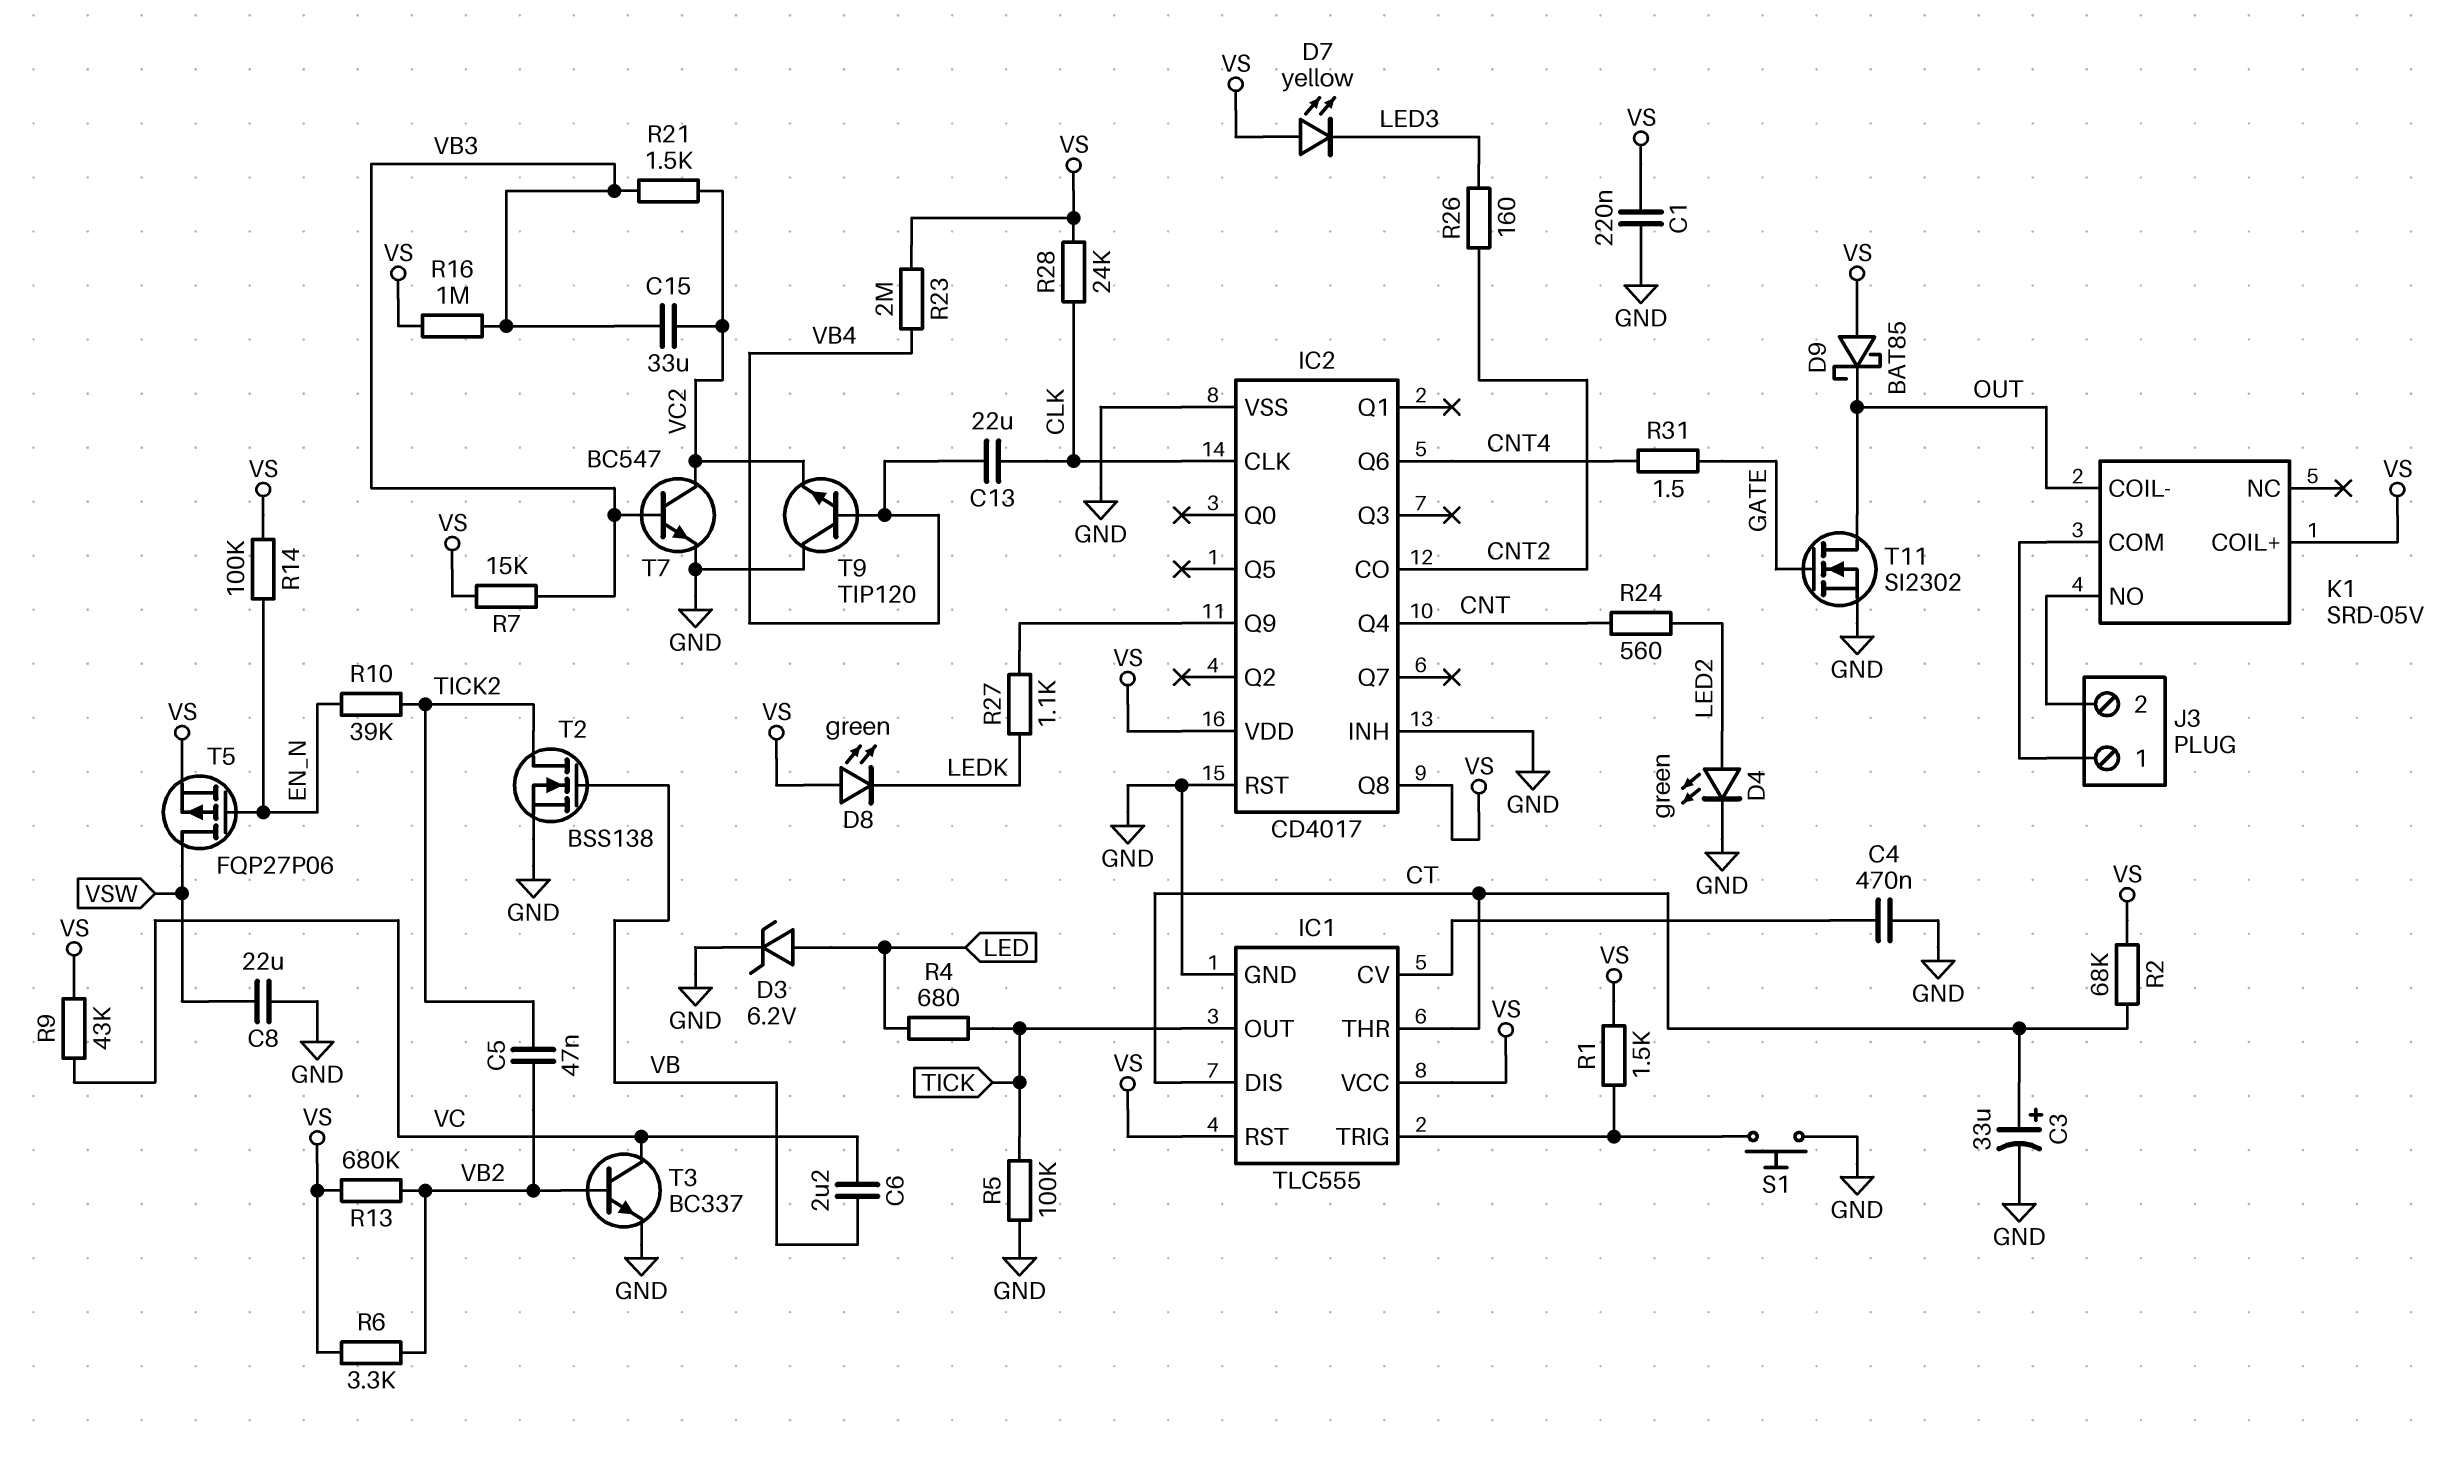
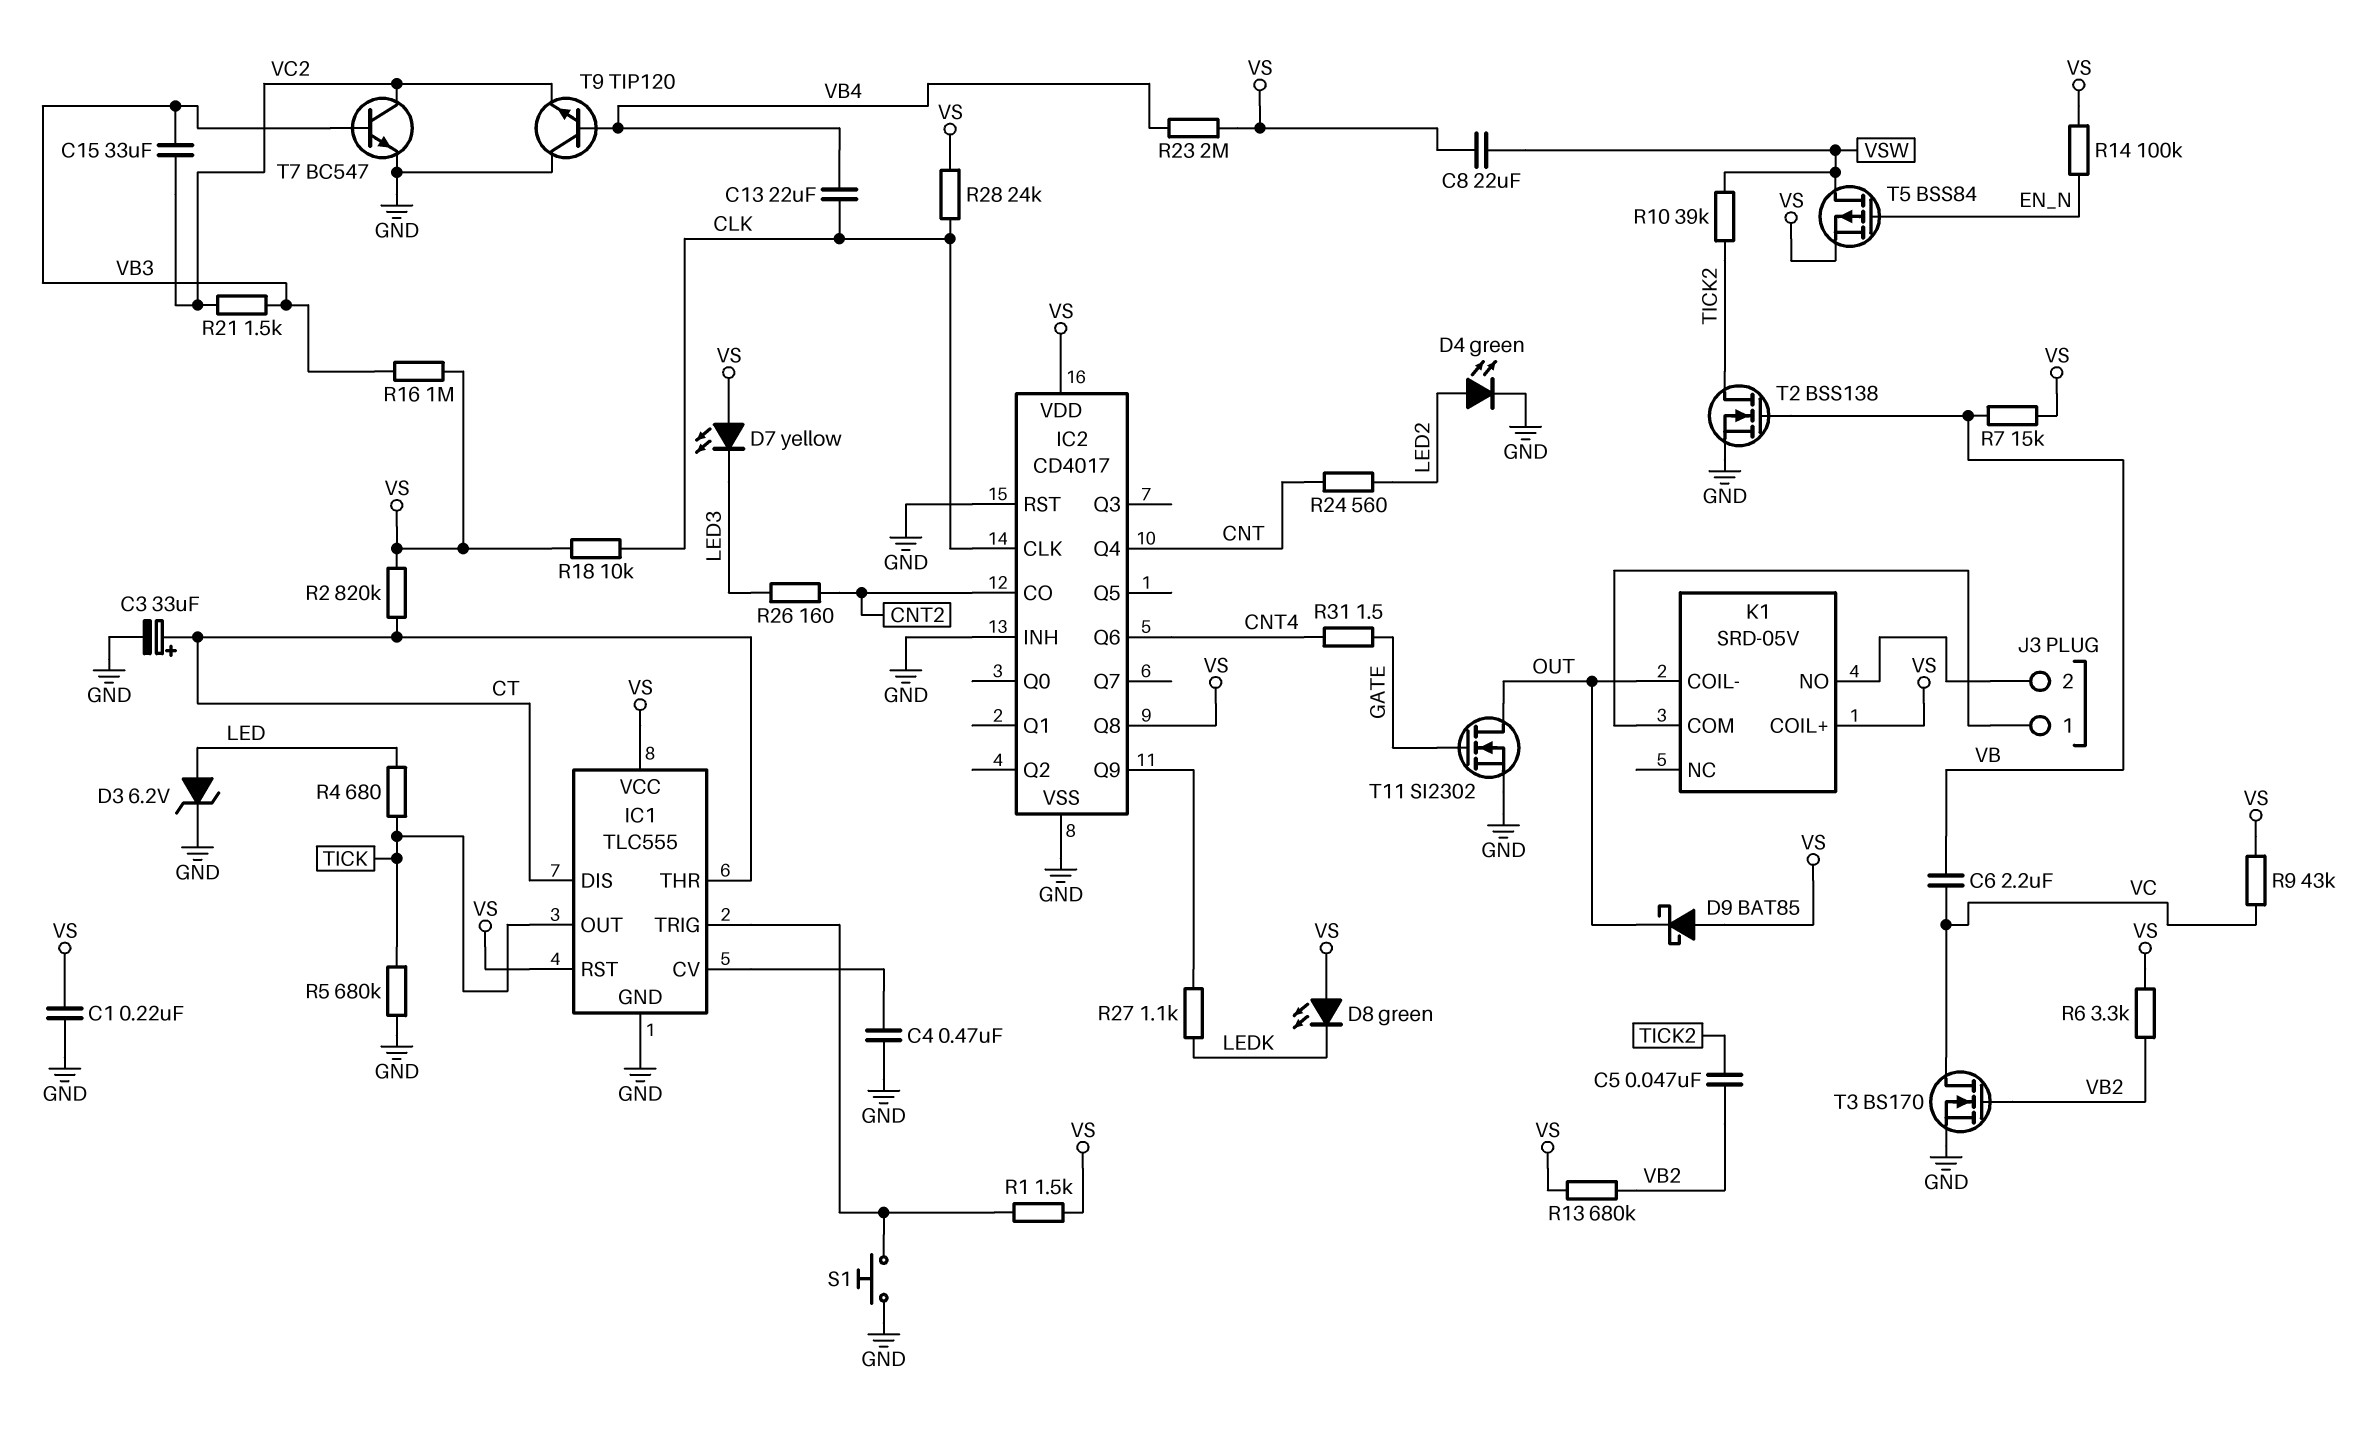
C8: 22uF (GND, VSW) -> 22uF (VS, VSW)
R2: 68k (CT, VS) -> 820k (CT, VS)
R5: 100k (GND, TICK) -> 680k (GND, TICK)
R7: 15k (VB3, VS) -> 15k (VB, VS)
R10: 39k (EN_N, TICK2) -> 39k (TICK2, VSW)
R18: none -> 10k (CLK, VS)
T3: NPN BC337 (B VB2, C VC, E GND) -> NMOS BS170 (G VB2, D VC, S GND)
T5: PMOS FQP27P06 (G EN_N, D VSW, S VS) -> PMOS BSS84 (G EN_N, D VSW, S VS)

